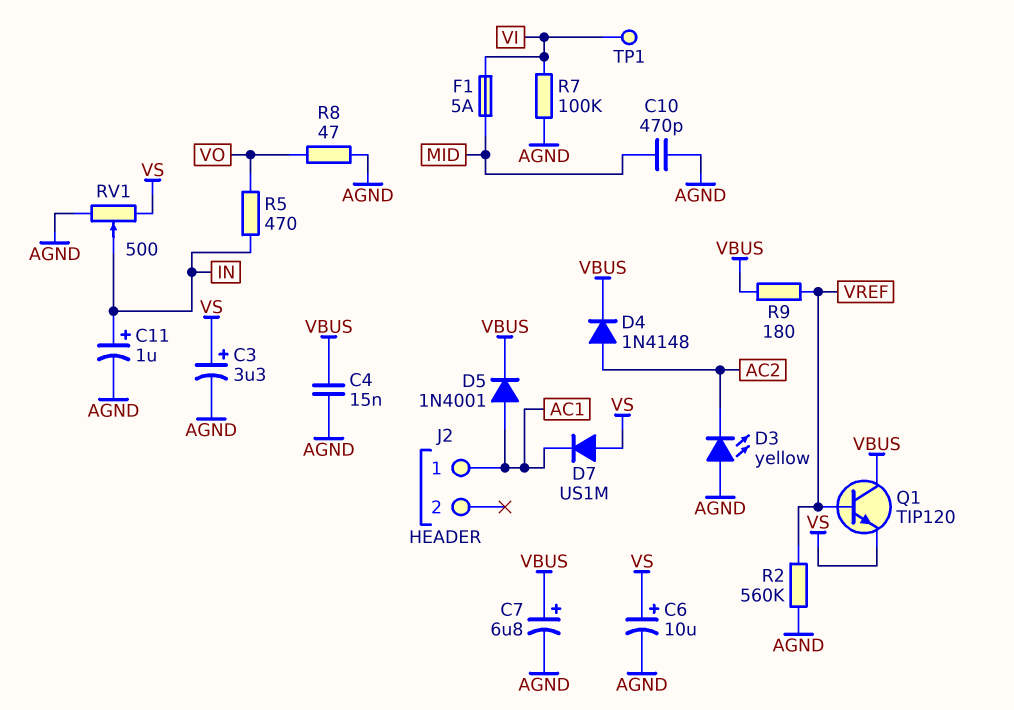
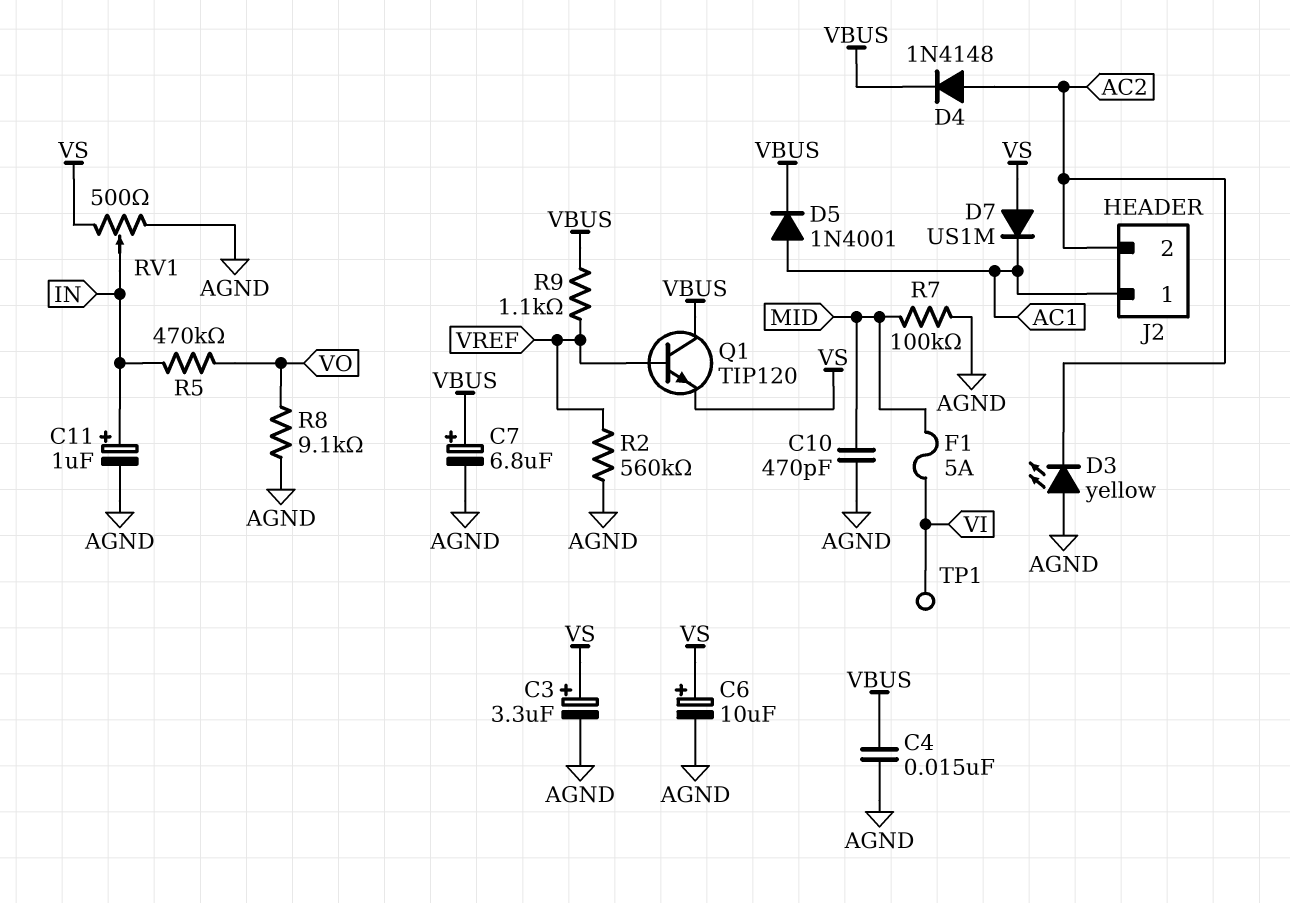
J2 pin 2: none -> AC2
R5: 470 (IN, VO) -> 470k (IN, VO)
R7: 100k (AGND, VI) -> 100k (AGND, MID)
R8: 47 (AGND, VO) -> 9.1k (AGND, VO)
R9: 180 (VBUS, VREF) -> 1.1k (VBUS, VREF)

